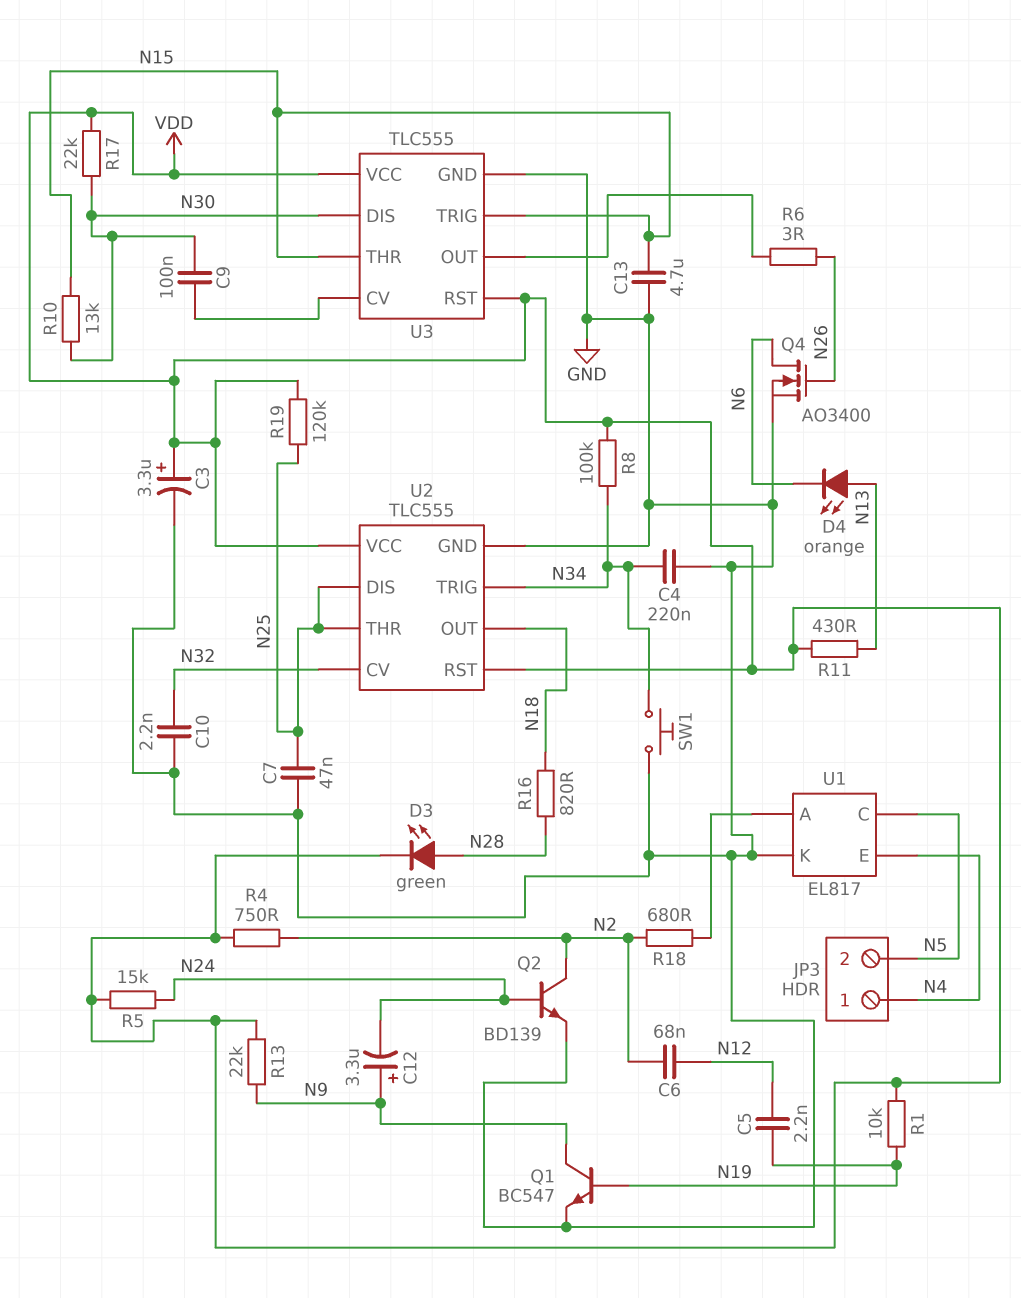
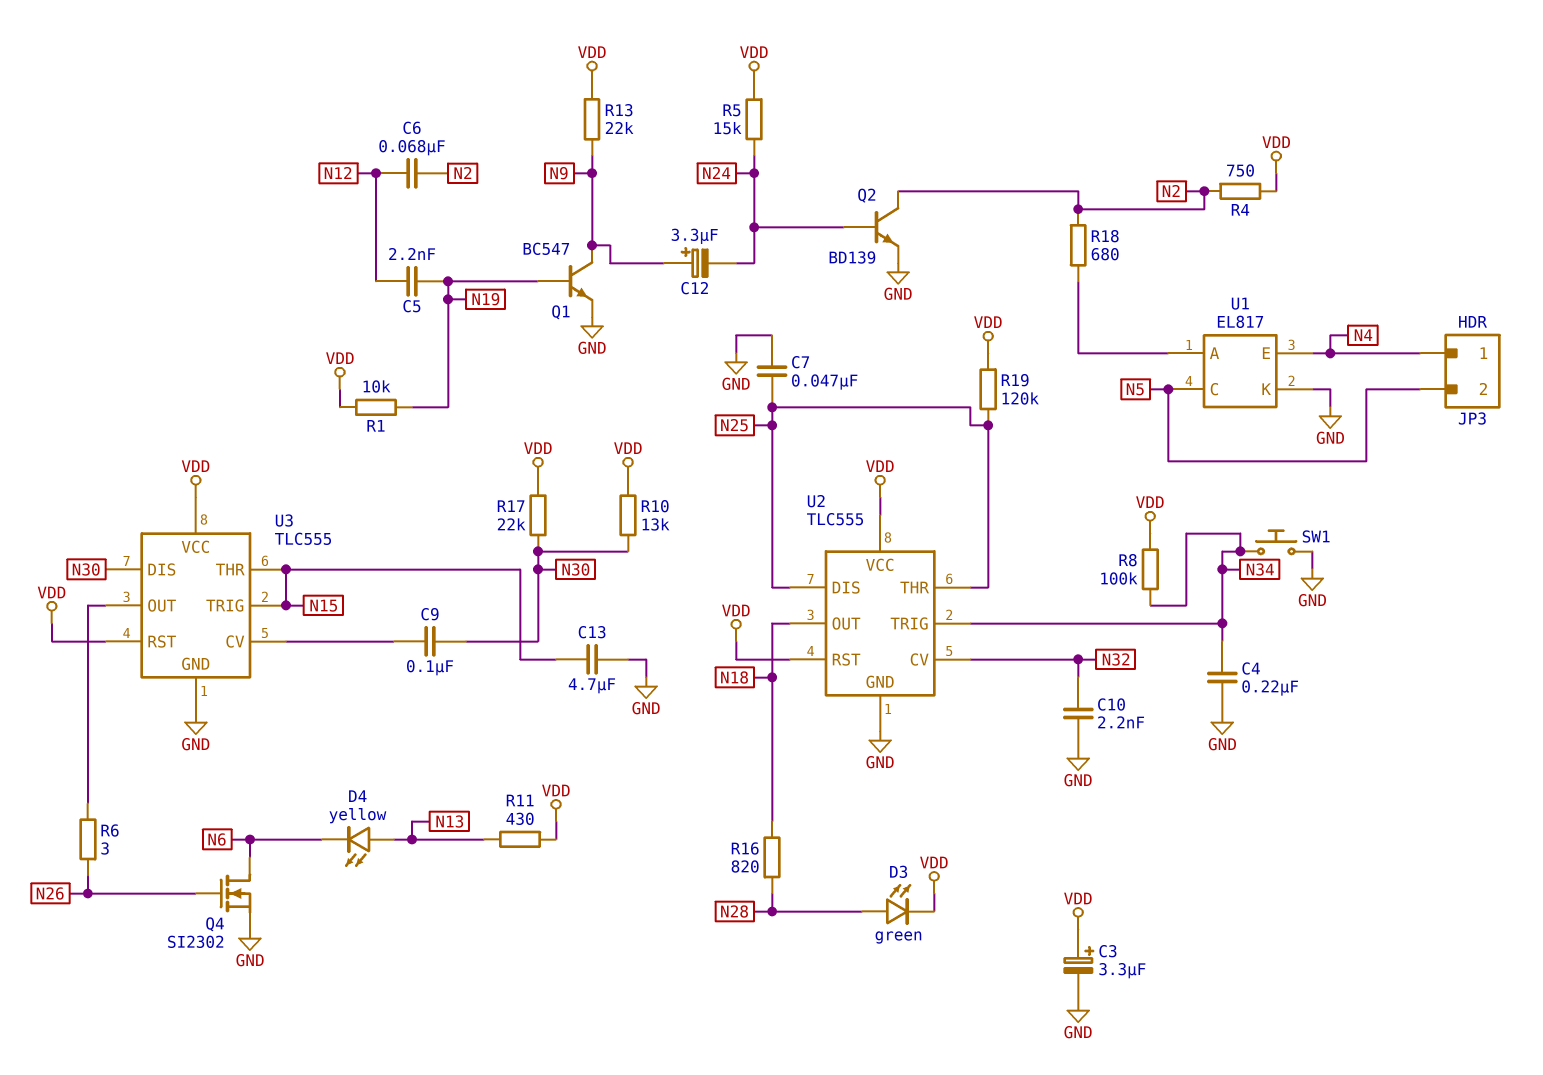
D4: LED orange (A N13, K N6) -> LED yellow (A N13, K N6)
Q4: NMOS AO3400 (G N26, D N6, S GND) -> NMOS SI2302 (G N26, D N6, S GND)
R10: 13k (N15, N30) -> 13k (N30, VDD)

